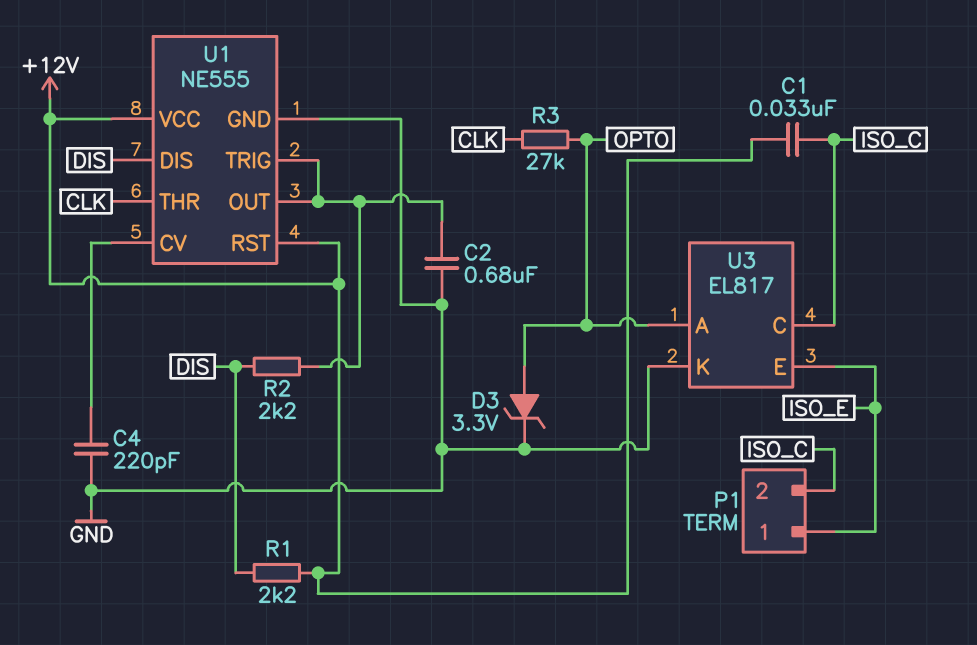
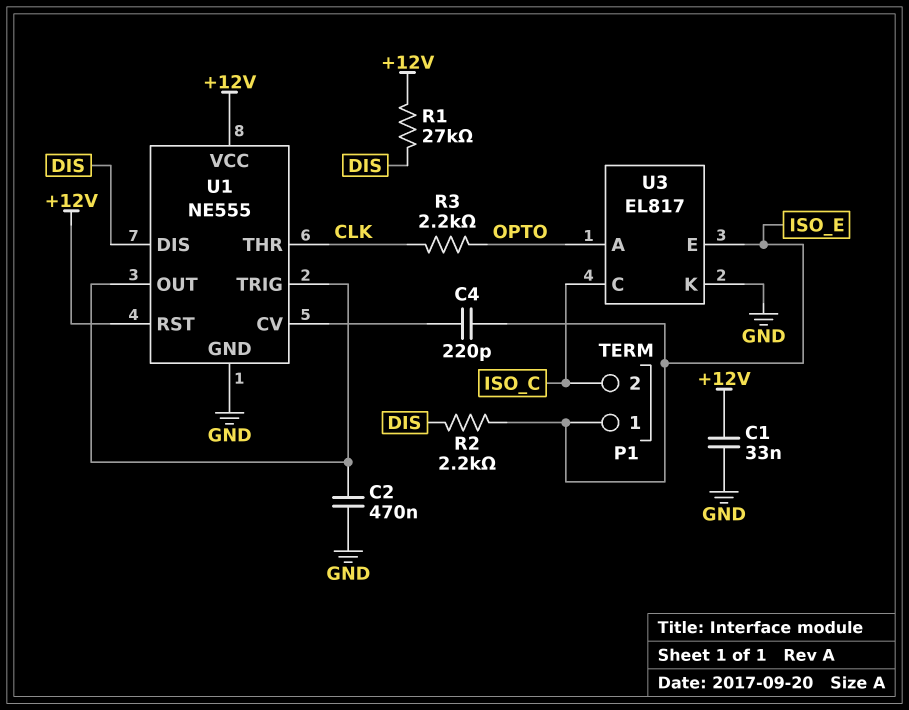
C1: 33nF (+12V, ISO_C) -> 33nF (+12V, GND)
C2: 680nF (GND, U1/OUT) -> 470nF (GND, U1/OUT)
C4: 220pF (GND, U1/CV) -> 220pF (ISO_E, U1/CV)
D3: zener 3.3V (A OPTO, K GND) -> none
R1: 2.2k (+12V, DIS) -> 27k (+12V, DIS)
R2: 2.2k (DIS, U1/OUT) -> 2.2k (DIS, ISO_E)
R3: 27k (CLK, OPTO) -> 2.2k (CLK, OPTO)

